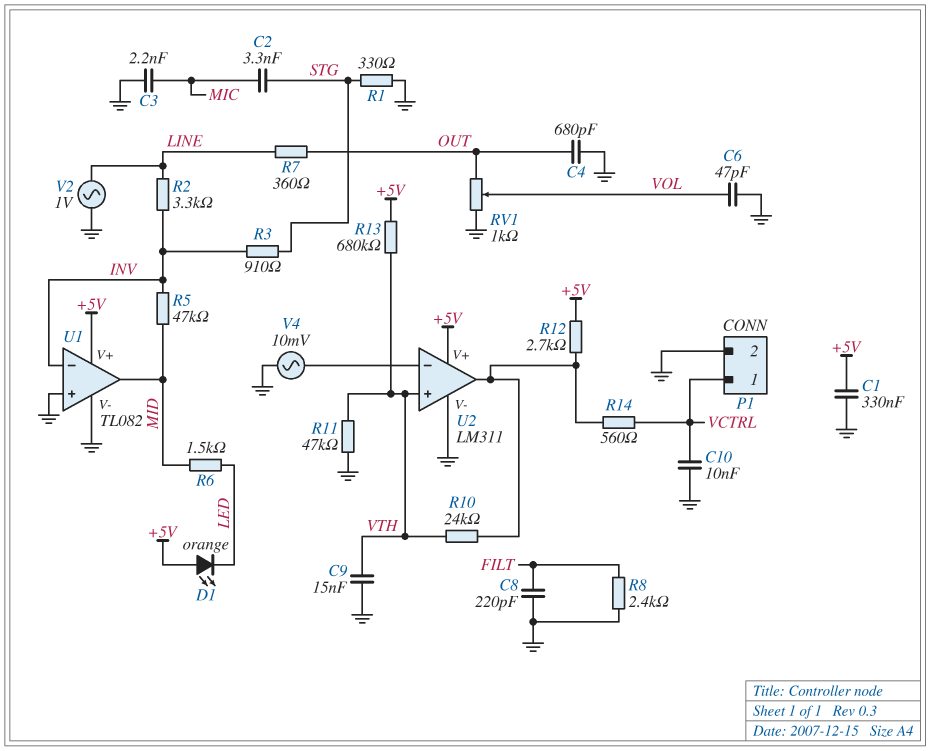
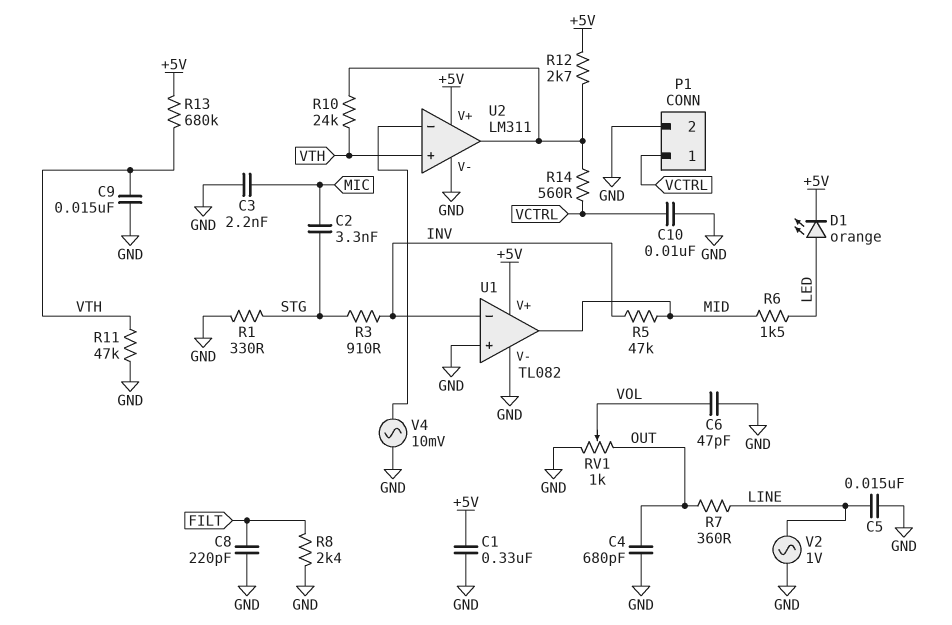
C5: none -> 15nF (GND, LINE)
D1: LED orange (A +5V, K LED) -> LED orange (A LED, K +5V)
R2: 3.3k (INV, LINE) -> none

